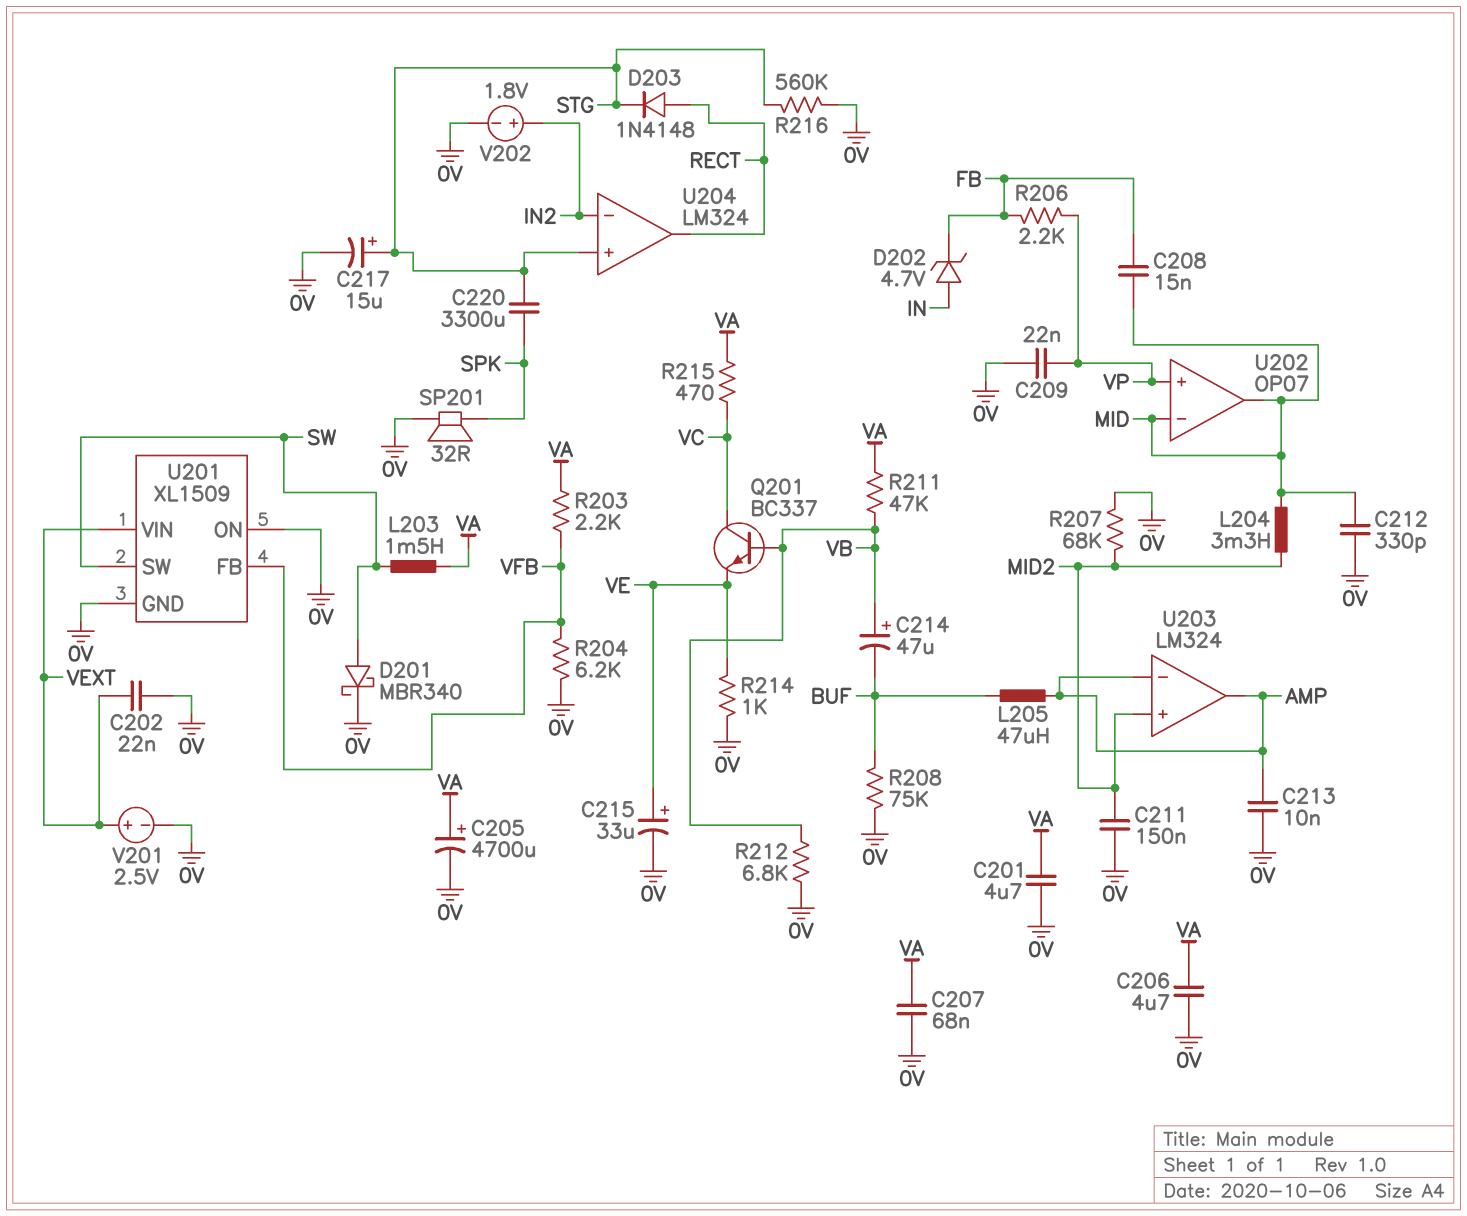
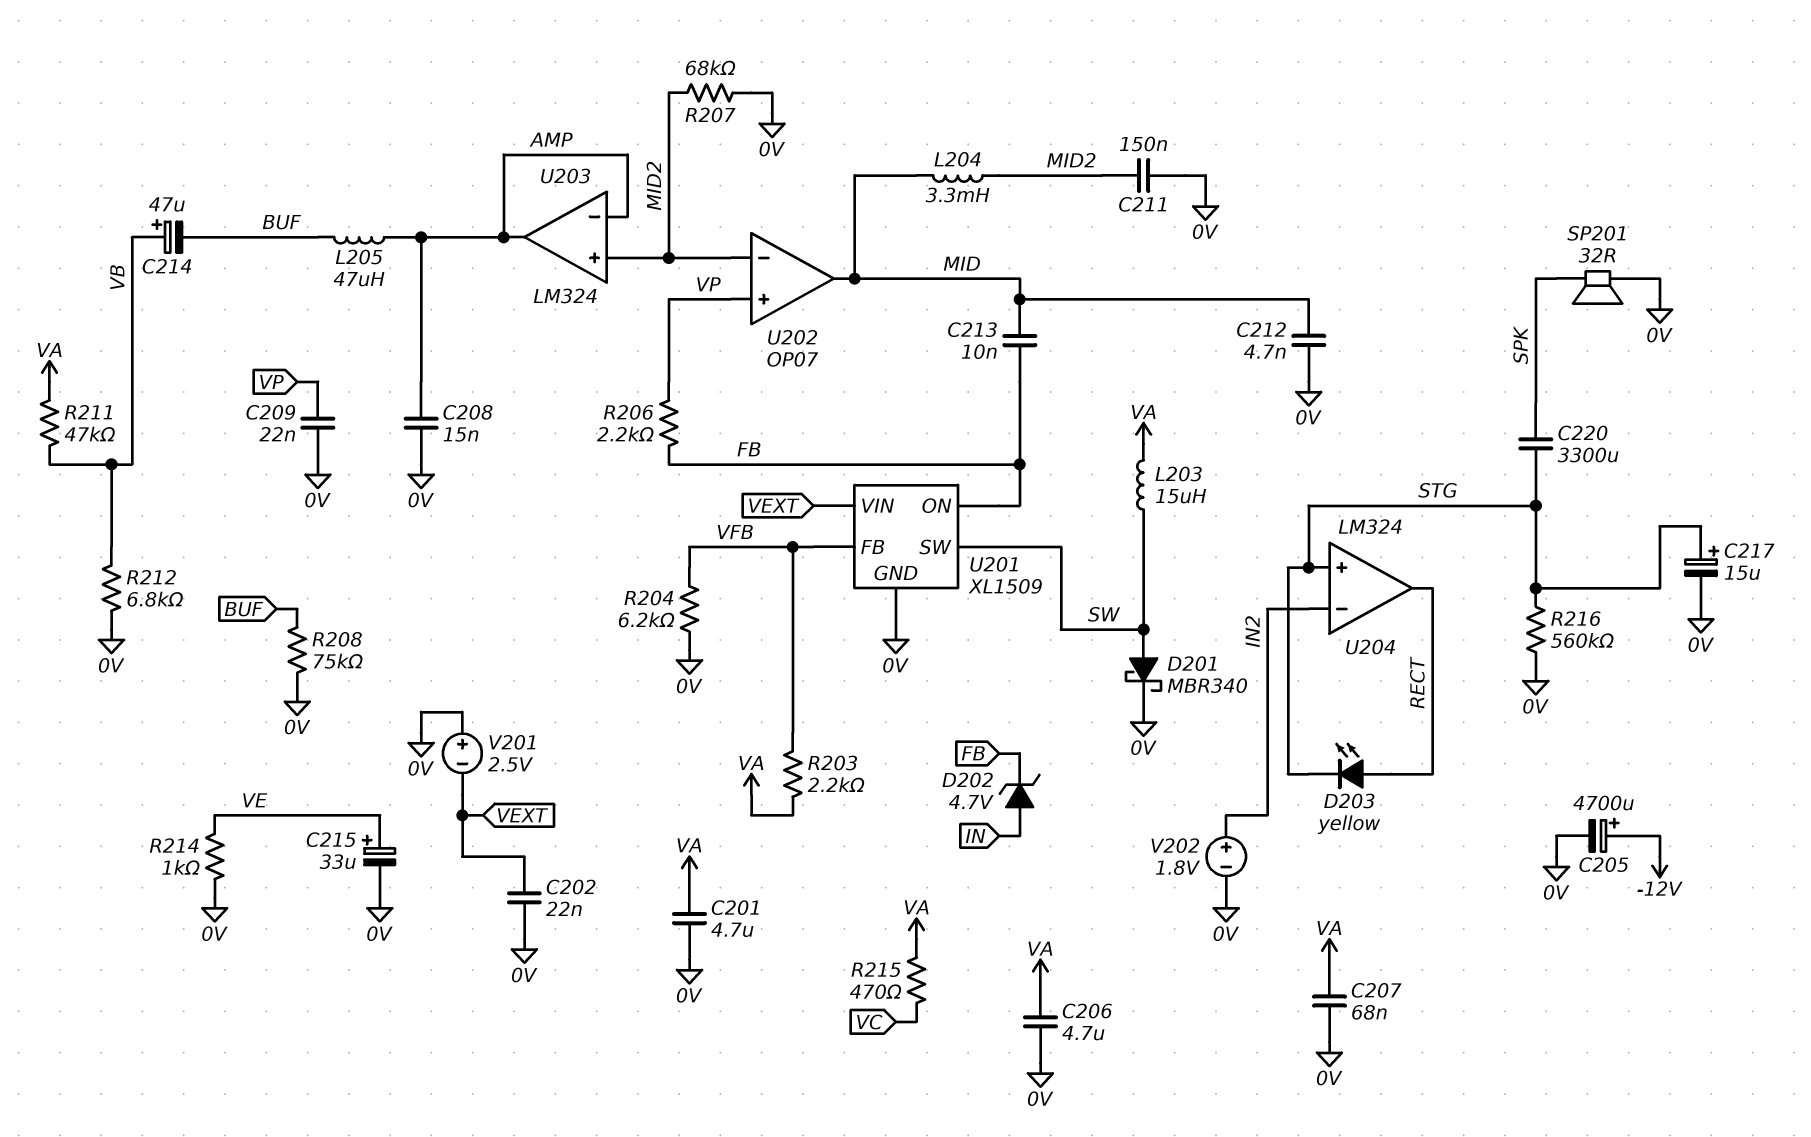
C205: 4700uF (plus VA, minus 0V) -> 4700uF (plus -12V, minus 0V)
C208: 15nF (FB, MID) -> 15nF (0V, AMP)
C212: 330pF (0V, MID) -> 4.7nF (0V, MID)
C213: 10nF (0V, AMP) -> 10nF (FB, MID)
D203: diode 1N4148 (A RECT, K STG) -> LED yellow (A RECT, K STG)
L203: 1.5mH (SW, VA) -> 15uH (SW, VA)
Q201: NPN BC337 (B VB, C VC, E VE) -> none
U201 pin ON: 0V -> FB
U202 pin in-: MID -> MID2
V201: 2.5V (plus VEXT, minus 0V) -> 2.5V (plus 0V, minus VEXT)

